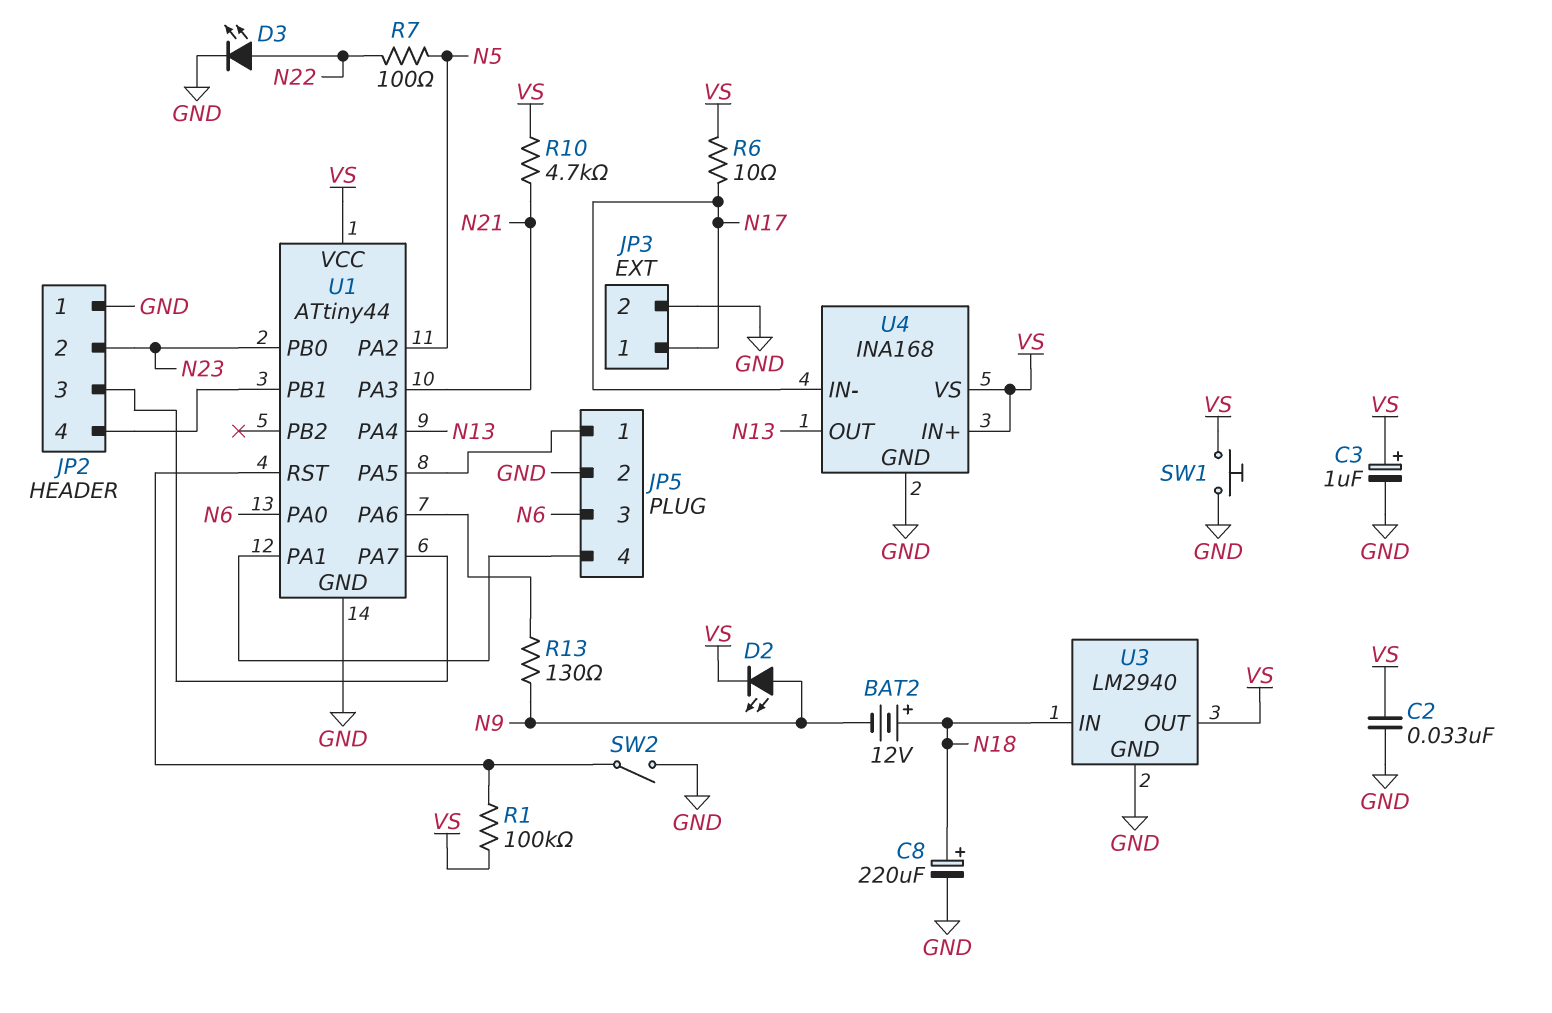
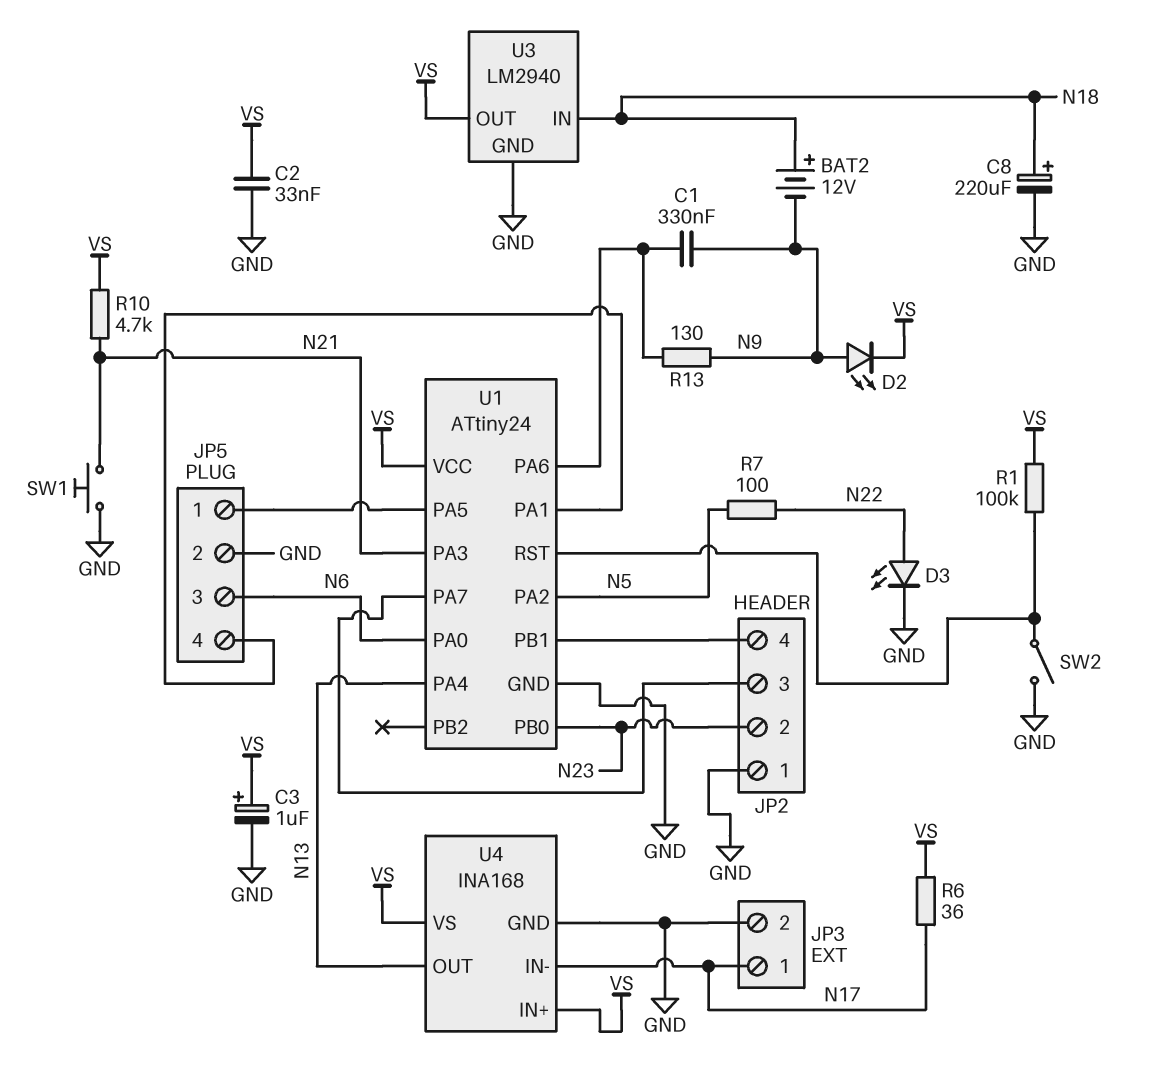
C1: none -> 330nF (N9, U1/PA6)
R6: 10 (N17, VS) -> 36 (N17, VS)
SW1: button (GND, VS) -> button (GND, N21)
U1: ATtiny44 -> ATtiny24

